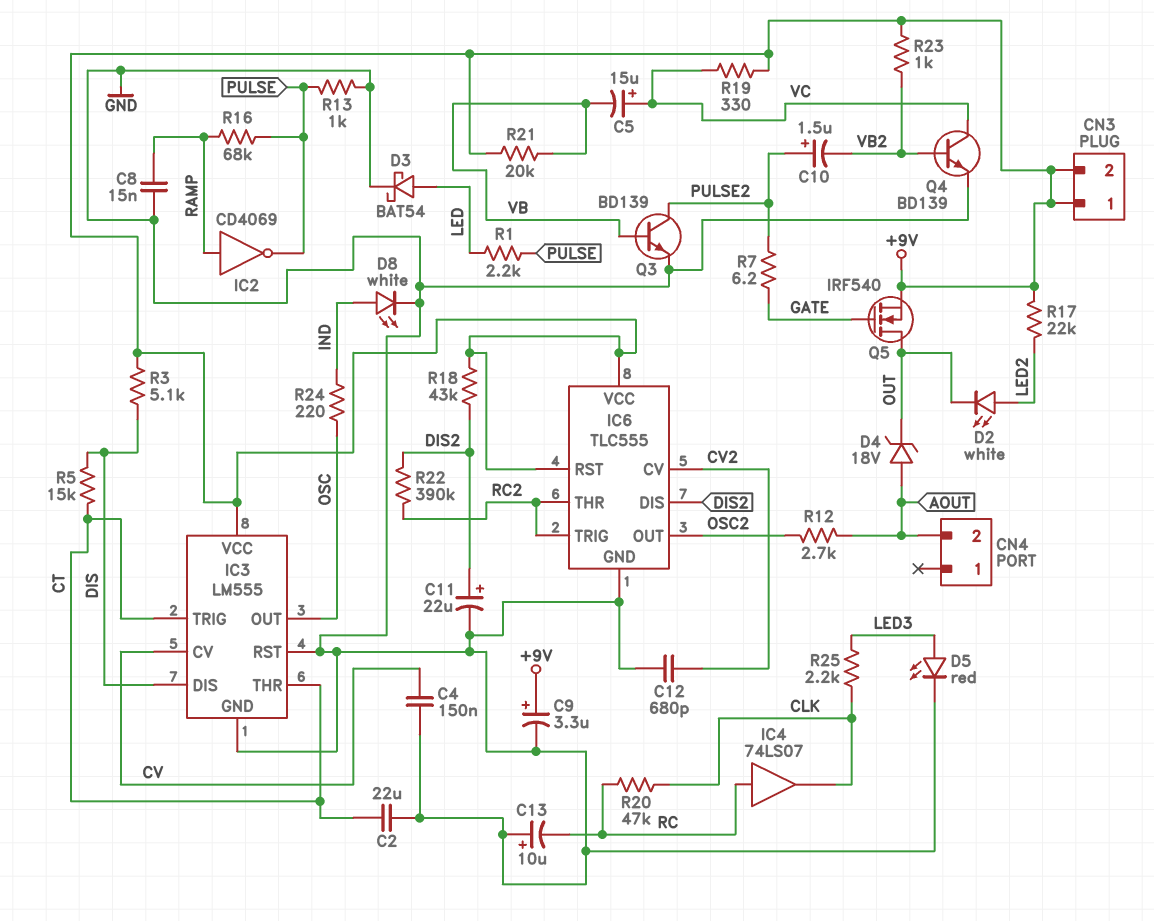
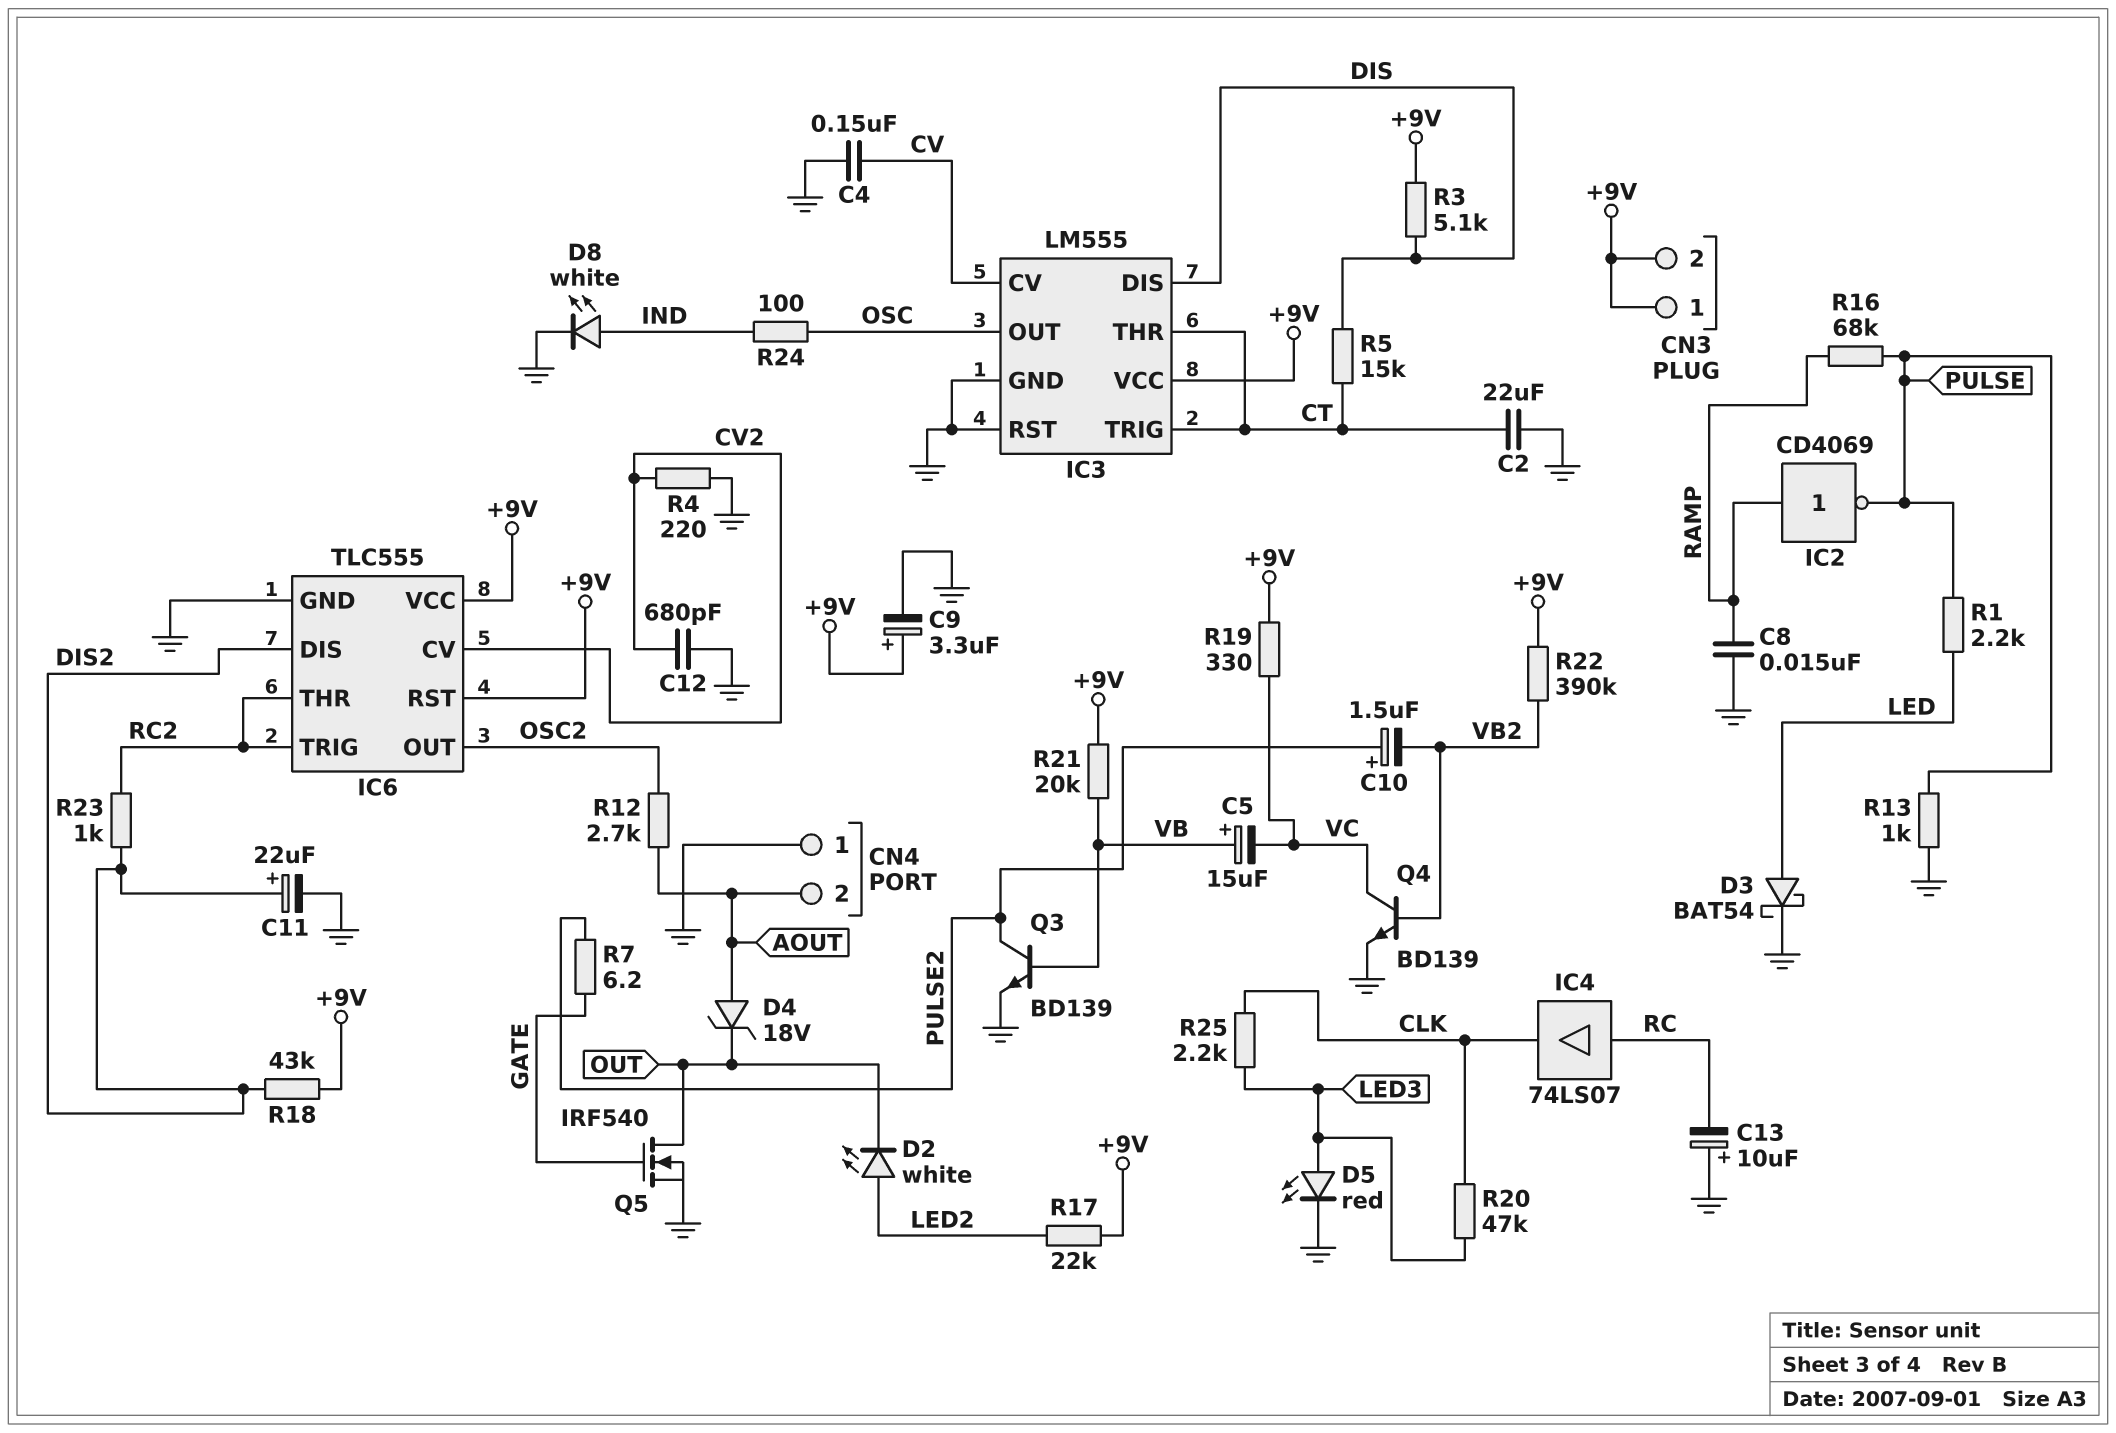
C5: 15uF (plus VC, minus VB) -> 15uF (plus VB, minus VC)
CN4 pin 1: none -> GND
Q5: NMOS IRF540 (G GATE, D OUT, S +9V) -> NMOS IRF540 (G GATE, D OUT, S GND)
R4: none -> 220 (CV2, GND)
R20: 47k (CLK, RC) -> 47k (CLK, LED3)
R22: 390k (DIS2, RC2) -> 390k (+9V, VB2)
R23: 1k (+9V, VB2) -> 1k (DIS2, RC2)
R24: 220 (IND, OSC) -> 100 (IND, OSC)

